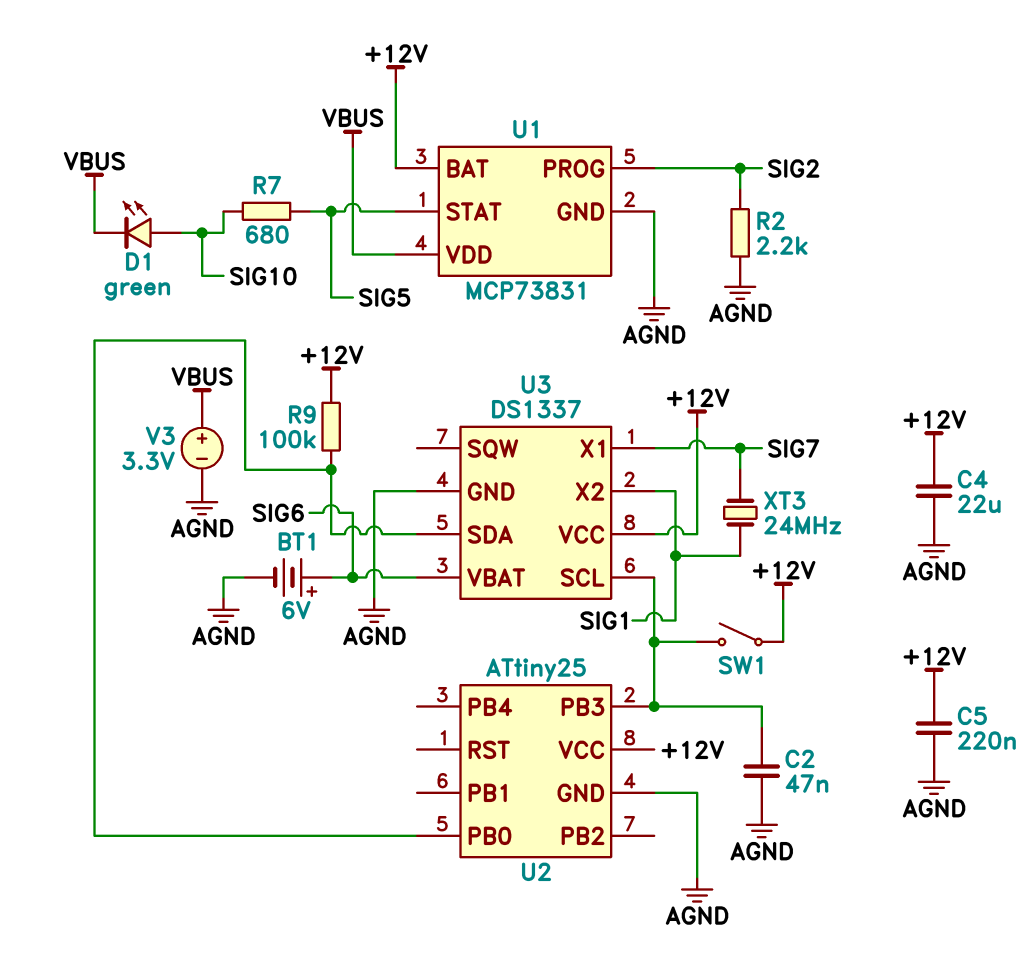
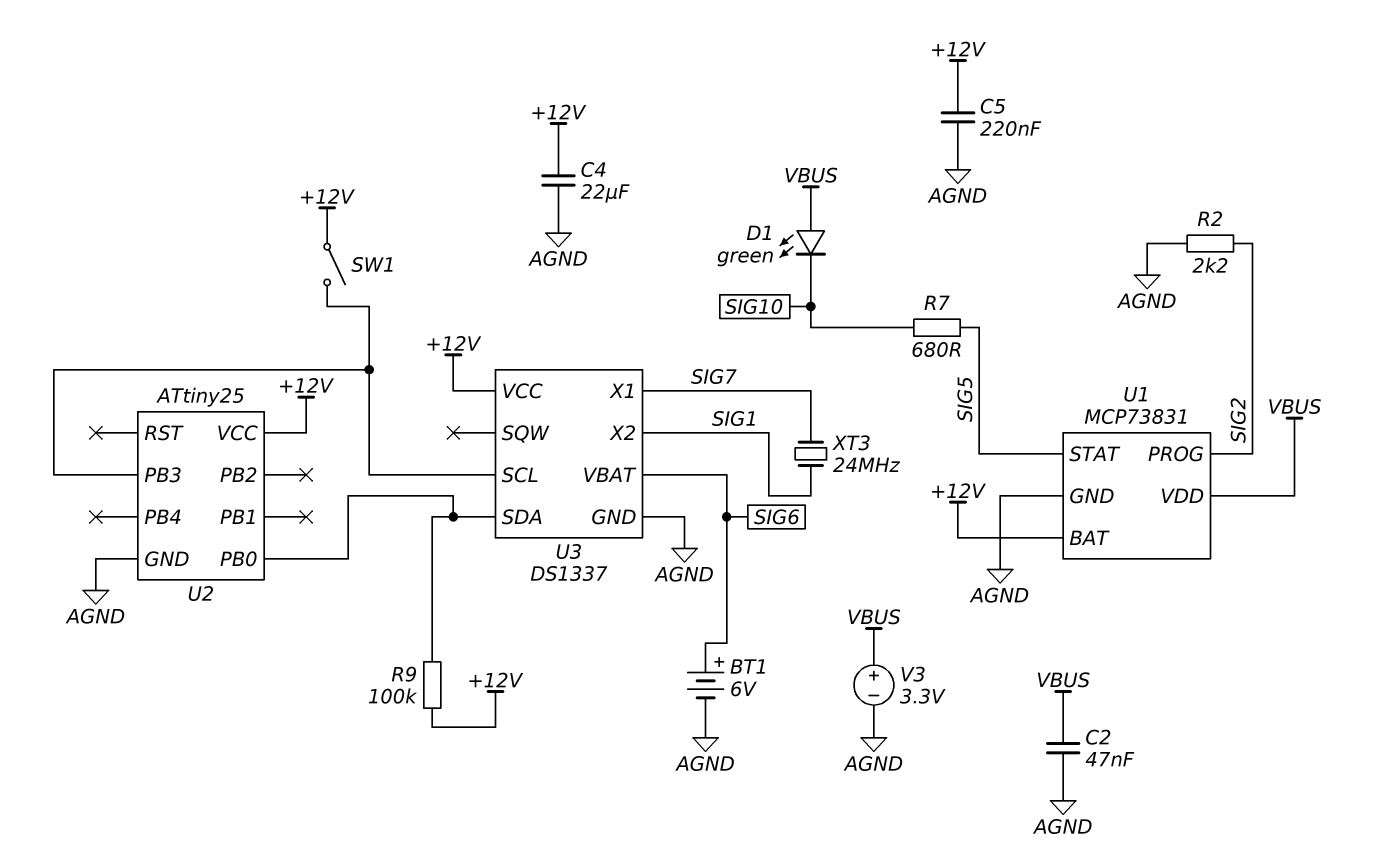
C2: 47nF (AGND, U2/PB3) -> 47nF (AGND, VBUS)
D1: LED green (A SIG10, K VBUS) -> LED green (A VBUS, K SIG10)

